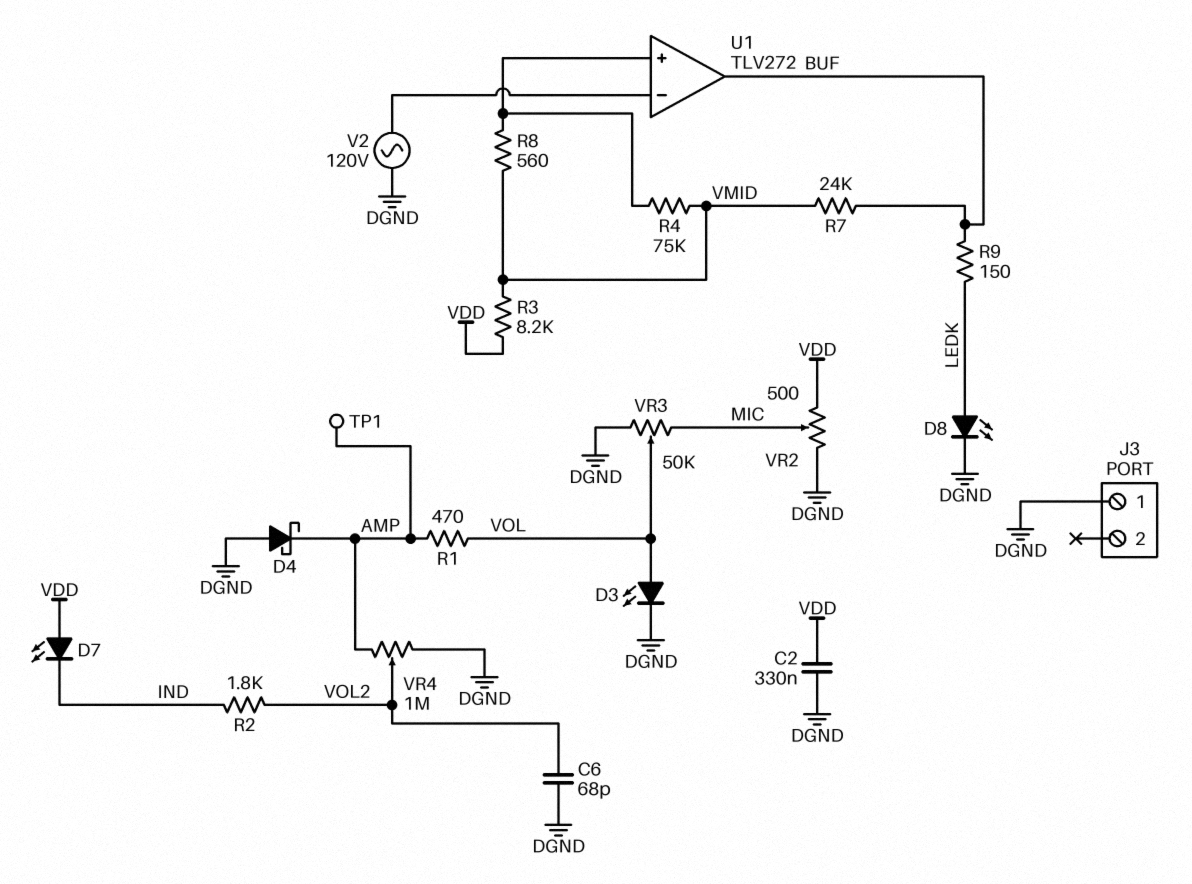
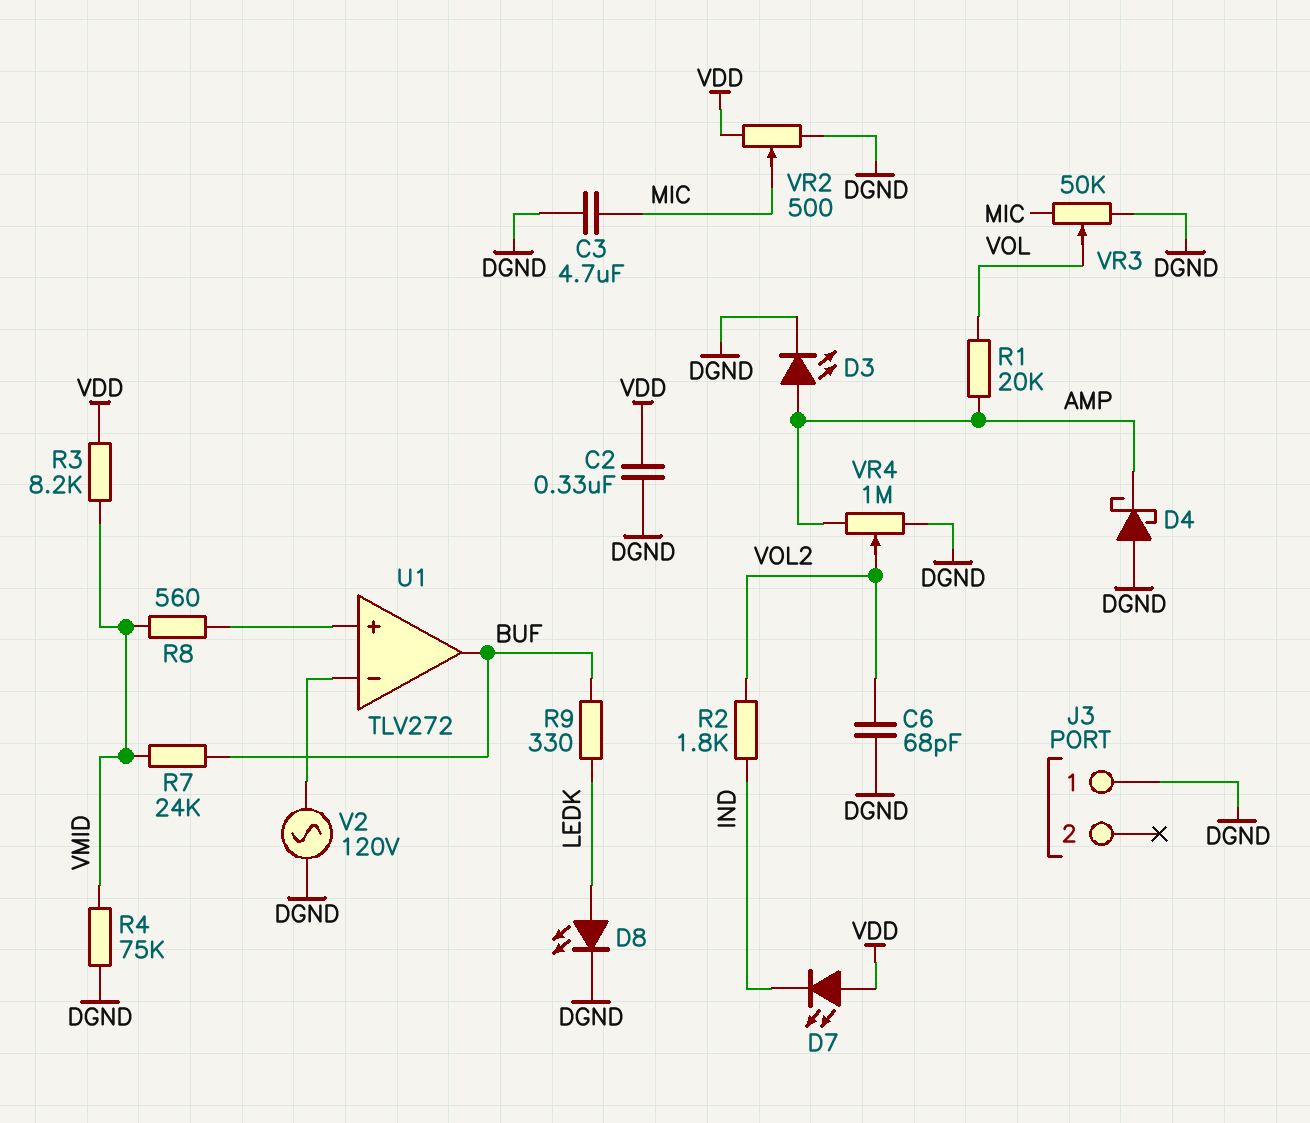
C3: none -> 4.7uF (DGND, MIC)
D3: LED (A VOL, K DGND) -> LED (A AMP, K DGND)
R1: 470 (AMP, VOL) -> 20k (AMP, VOL)
R4: 75k (U1/in+, VMID) -> 75k (DGND, VMID)
R9: 150 (BUF, LEDK) -> 330 (BUF, LEDK)
TP1: test point (AMP) -> none

